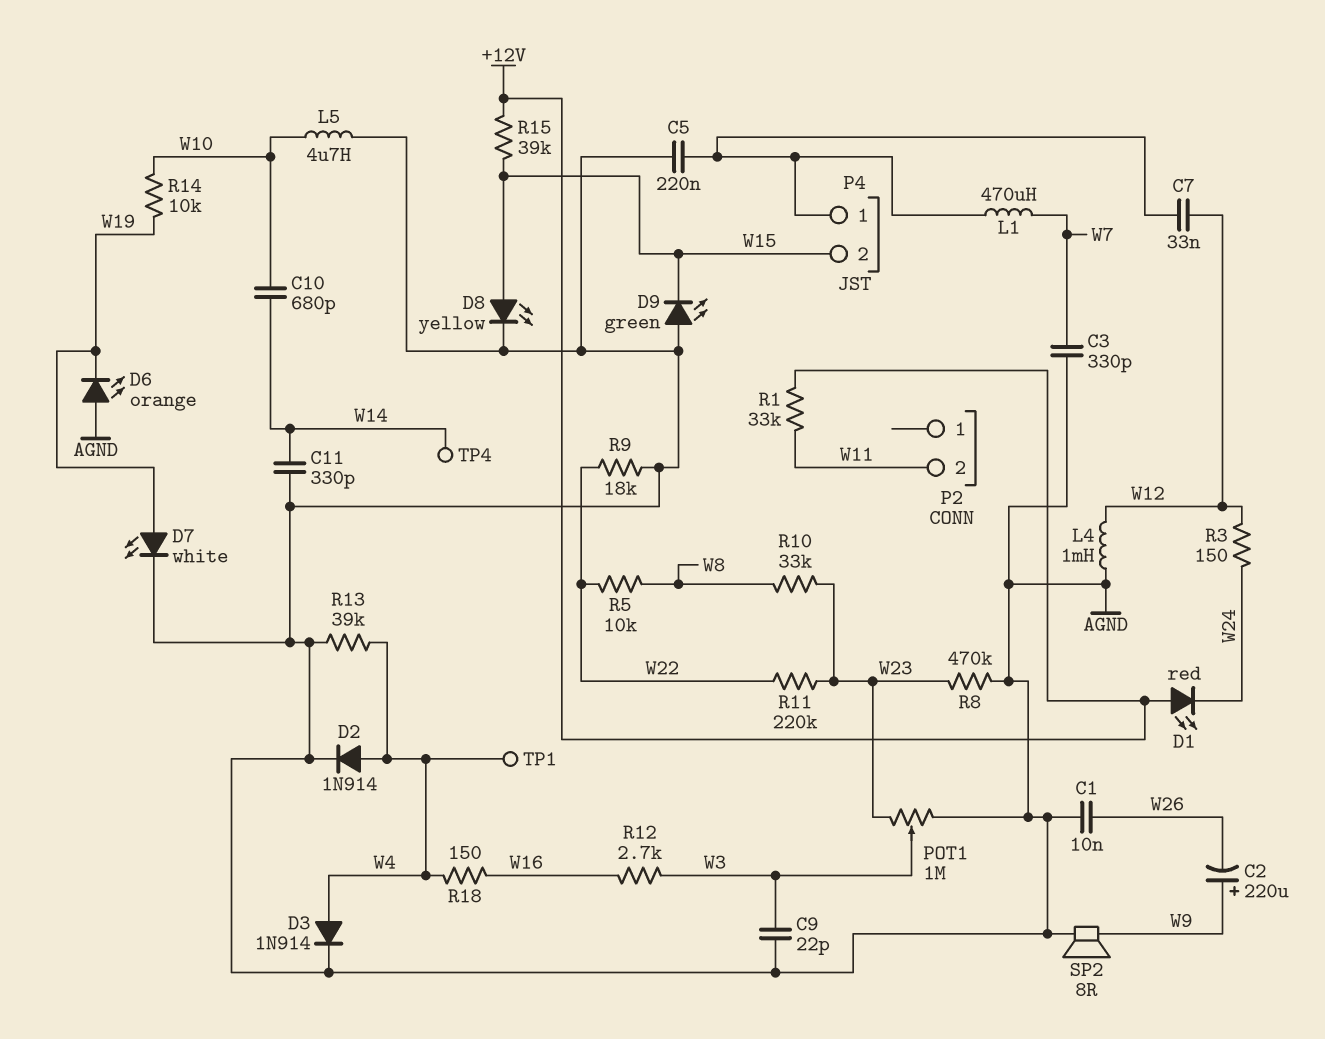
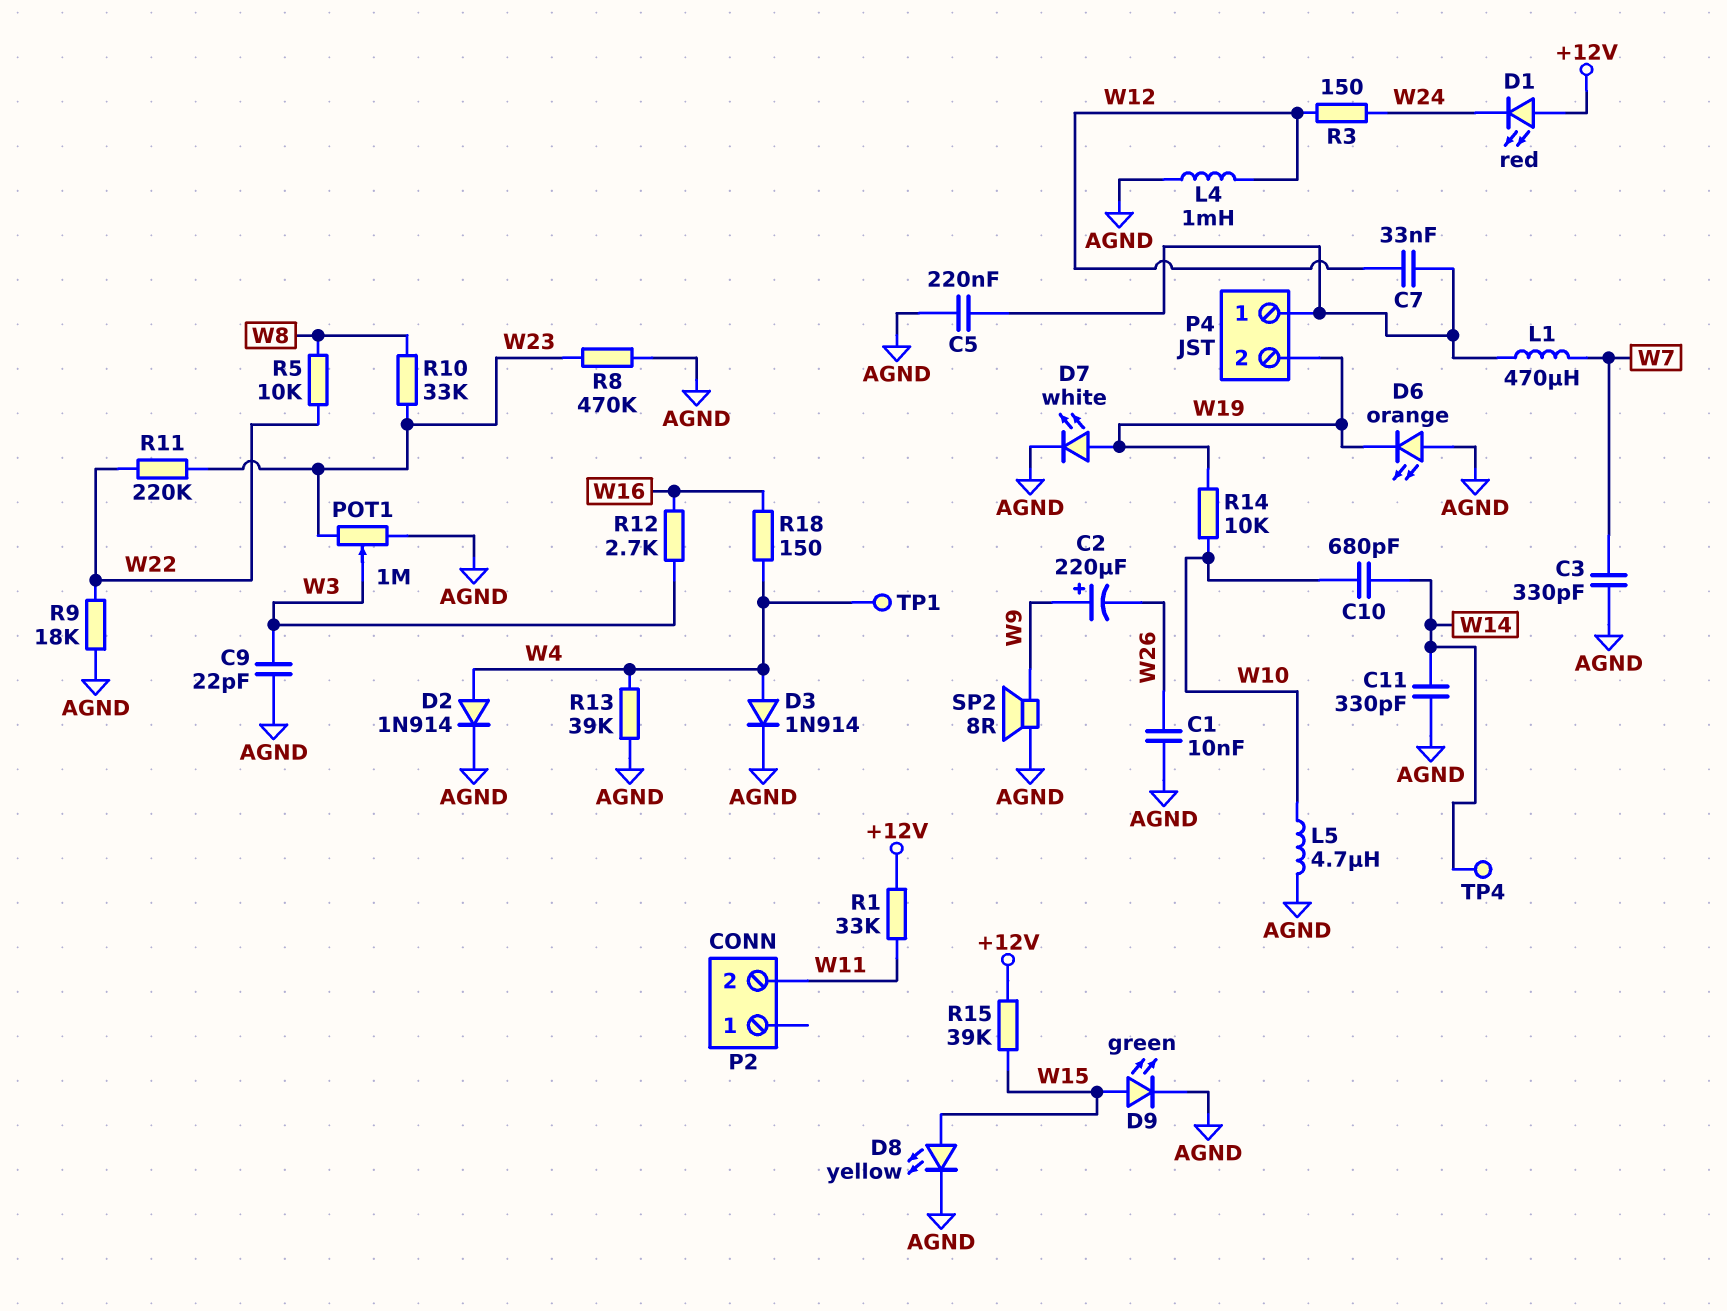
D9: LED green (A AGND, K W15) -> LED green (A W15, K AGND)
P4 pin 2: W15 -> W19

